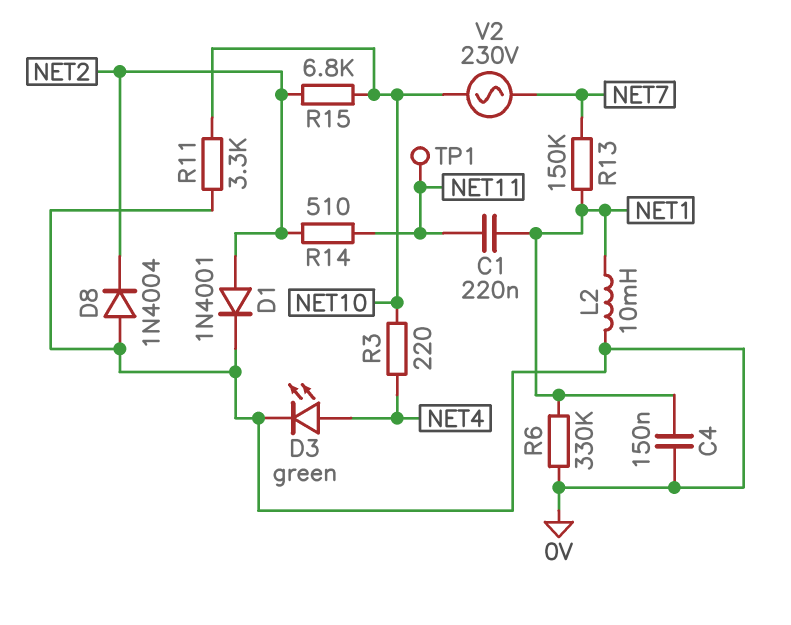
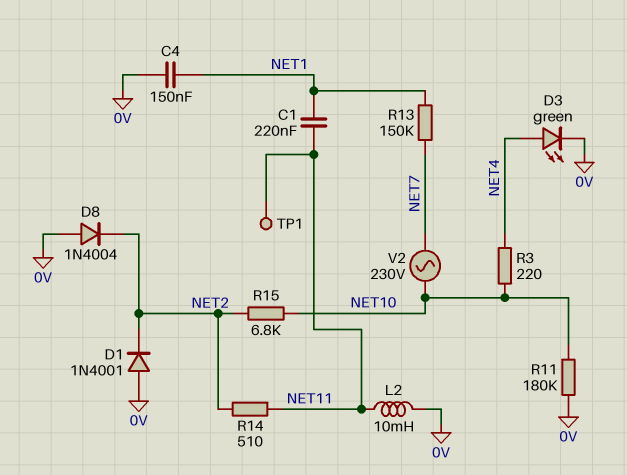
D1: diode 1N4001 (A NET2, K 0V) -> diode 1N4001 (A 0V, K NET2)
L2: 10mH (0V, NET1) -> 10mH (0V, NET11)
R6: 330k (0V, NET1) -> none
R11: 3.3k (0V, NET10) -> 180k (0V, NET10)

